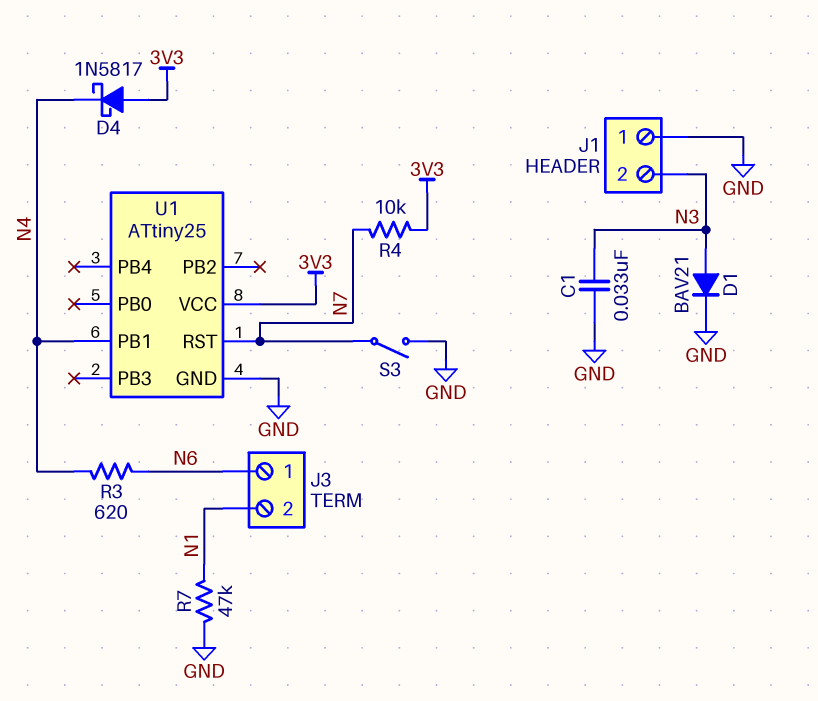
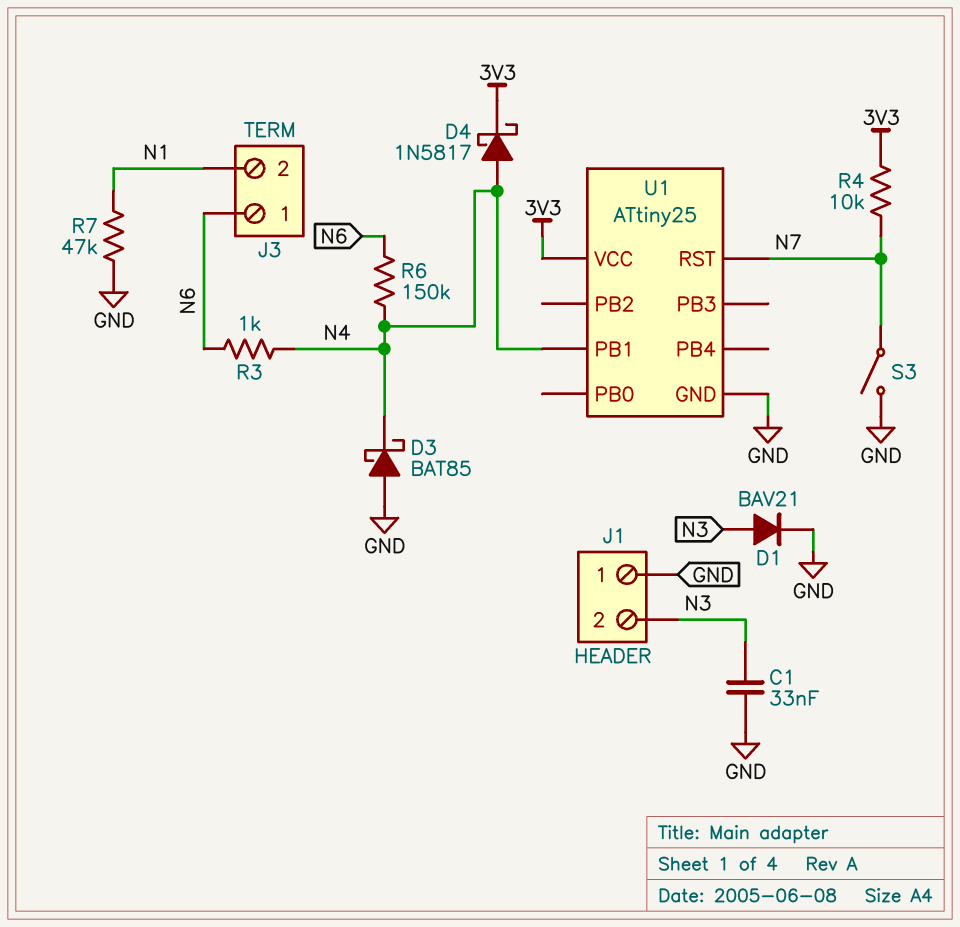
D3: none -> schottky BAT85 (A GND, K N4)
D4: schottky 1N5817 (A 3V3, K N4) -> schottky 1N5817 (A N4, K 3V3)
R3: 620 (N4, N6) -> 1k (N4, N6)
R6: none -> 150k (N4, N6)

